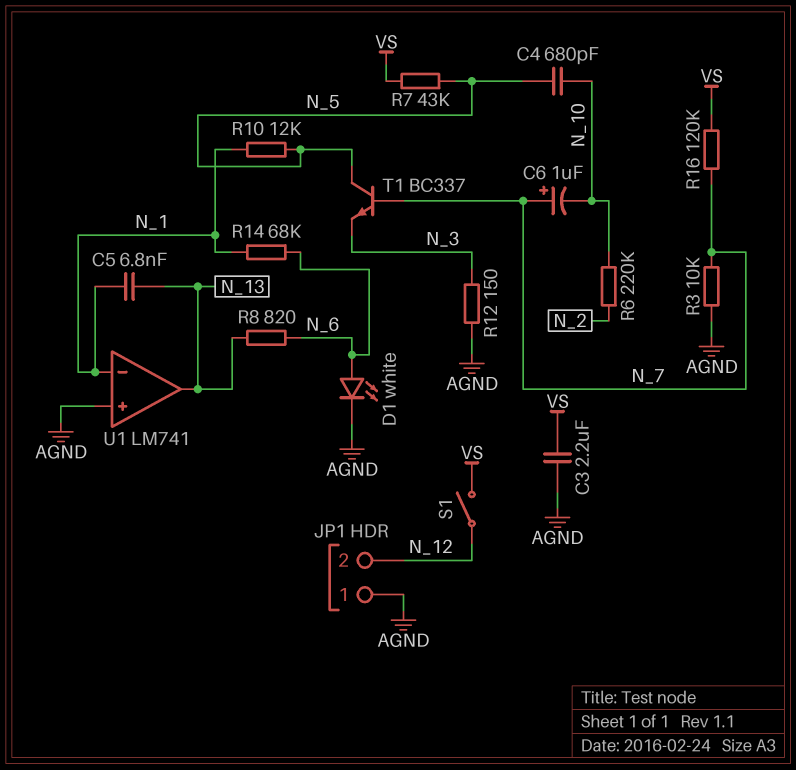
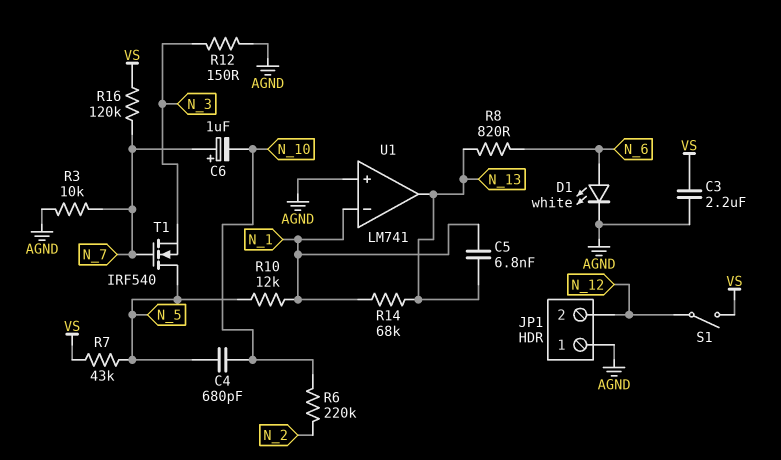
R14: 68k (N_1, N_6) -> 68k (N_1, N_13)
T1: NPN BC337 (B N_7, C N_5, E N_3) -> NMOS IRF540 (G N_7, D N_5, S N_3)

